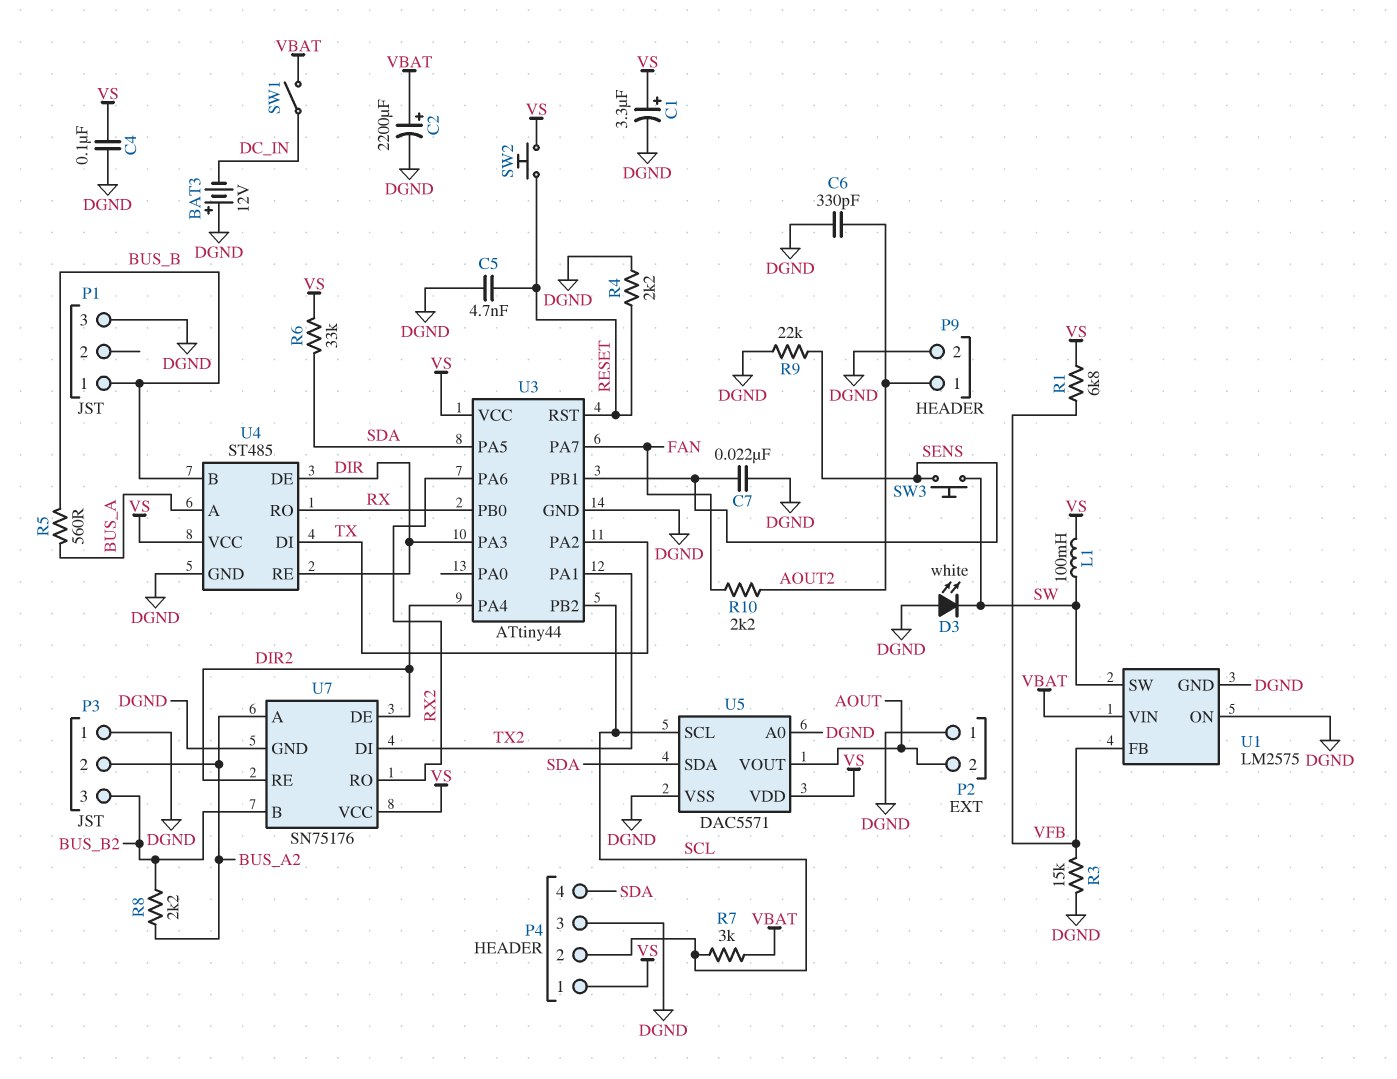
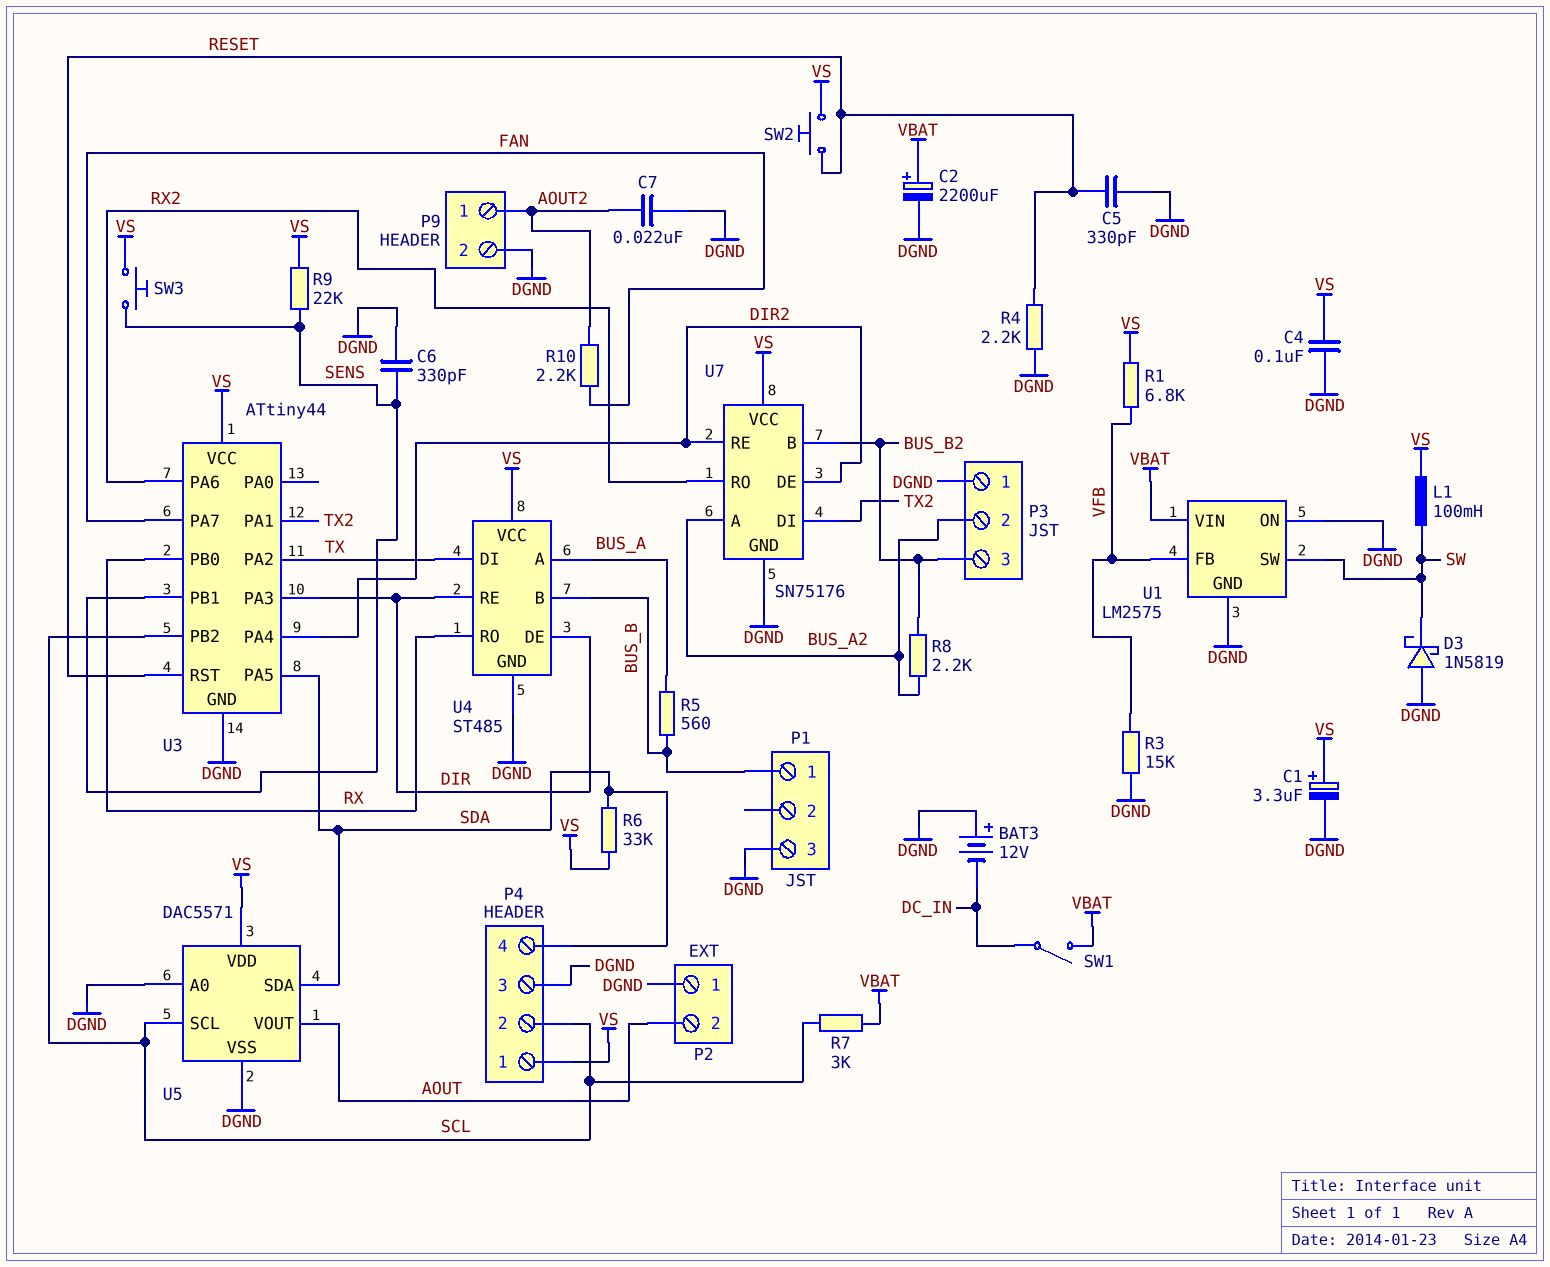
C5: 4.7nF (DGND, RESET) -> 330pF (DGND, RESET)
C6: 330pF (AOUT2, DGND) -> 330pF (DGND, SENS)
C7: 22nF (DGND, SENS) -> 22nF (AOUT2, DGND)
D3: LED white (A DGND, K SW) -> schottky 1N5819 (A DGND, K SW)
R9: 22k (DGND, SENS) -> 22k (SENS, VS)
SW3: button (SENS, SW) -> button (SENS, VS)

